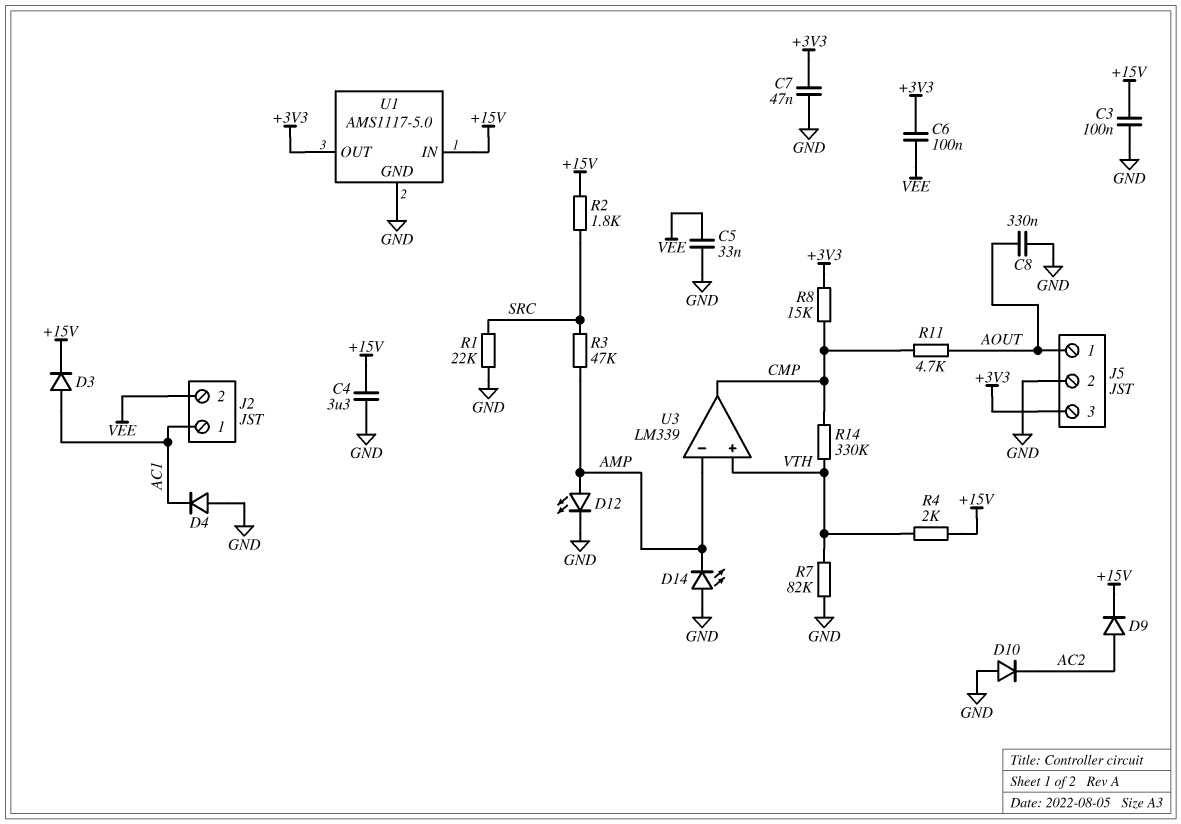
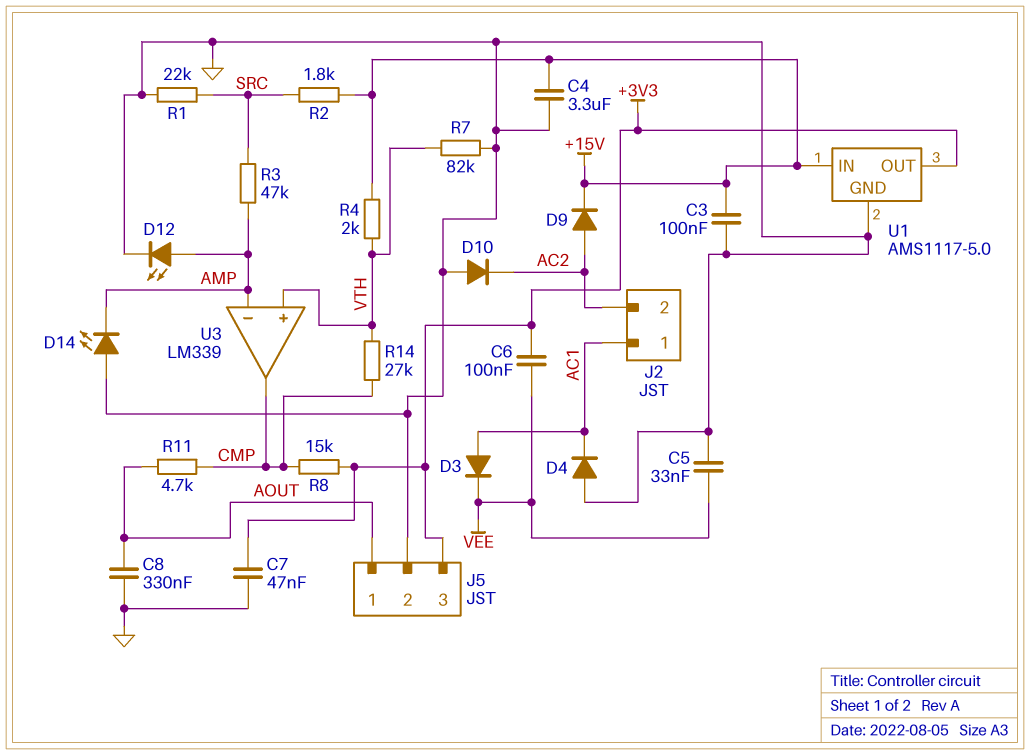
D3: diode (A AC1, K +15V) -> diode (A AC1, K VEE)
J2 pin 2: VEE -> AC2
R14: 330k (CMP, VTH) -> 27k (CMP, VTH)

